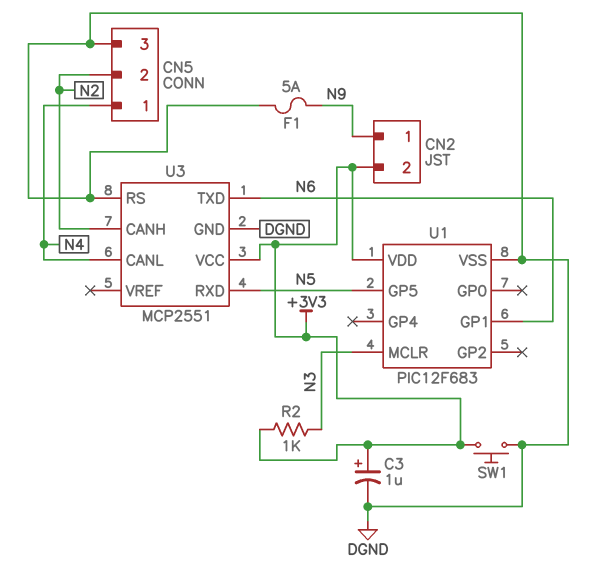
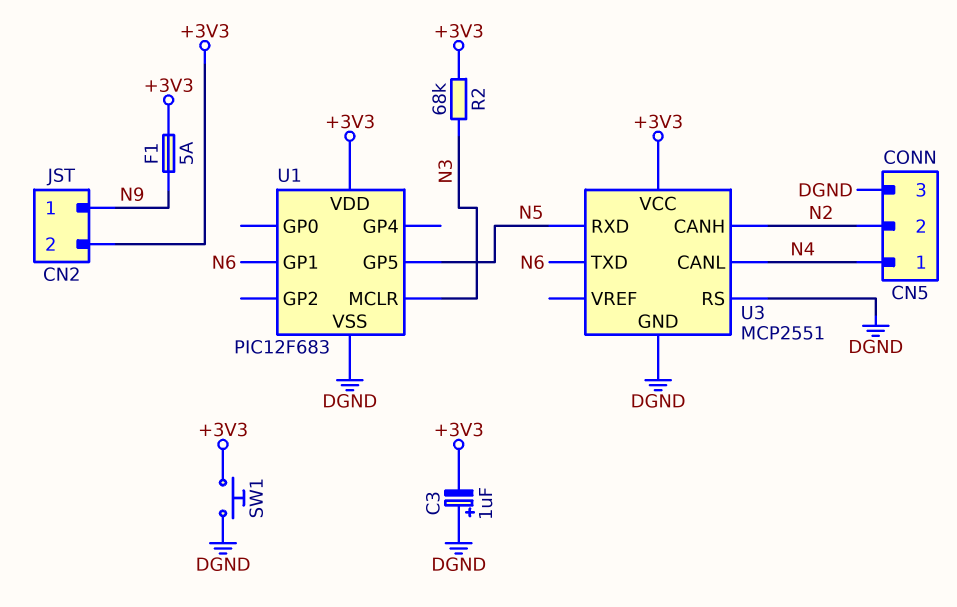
C3: 1uF (plus +3V3, minus DGND) -> 1uF (plus DGND, minus +3V3)
F1: 5A (DGND, N9) -> 5A (+3V3, N9)
R2: 1k (+3V3, N3) -> 68k (+3V3, N3)

